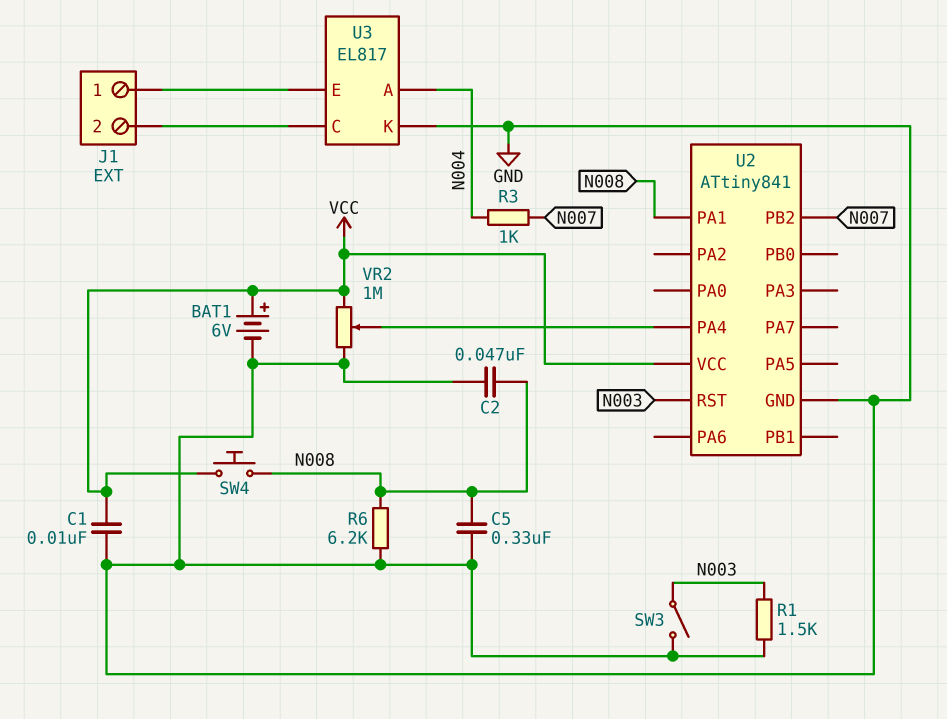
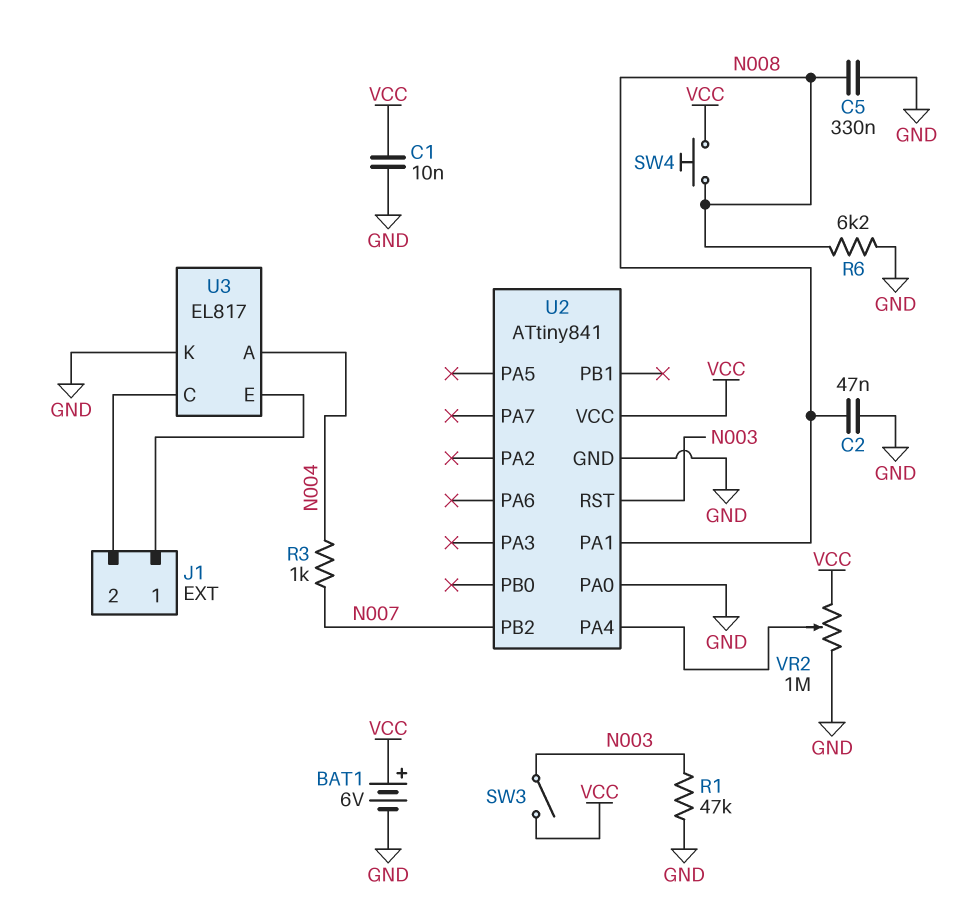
R1: 1.5k (GND, N003) -> 47k (GND, N003)
SW3: switch (GND, N003) -> switch (N003, VCC)
U2 pin PA0: none -> GND

